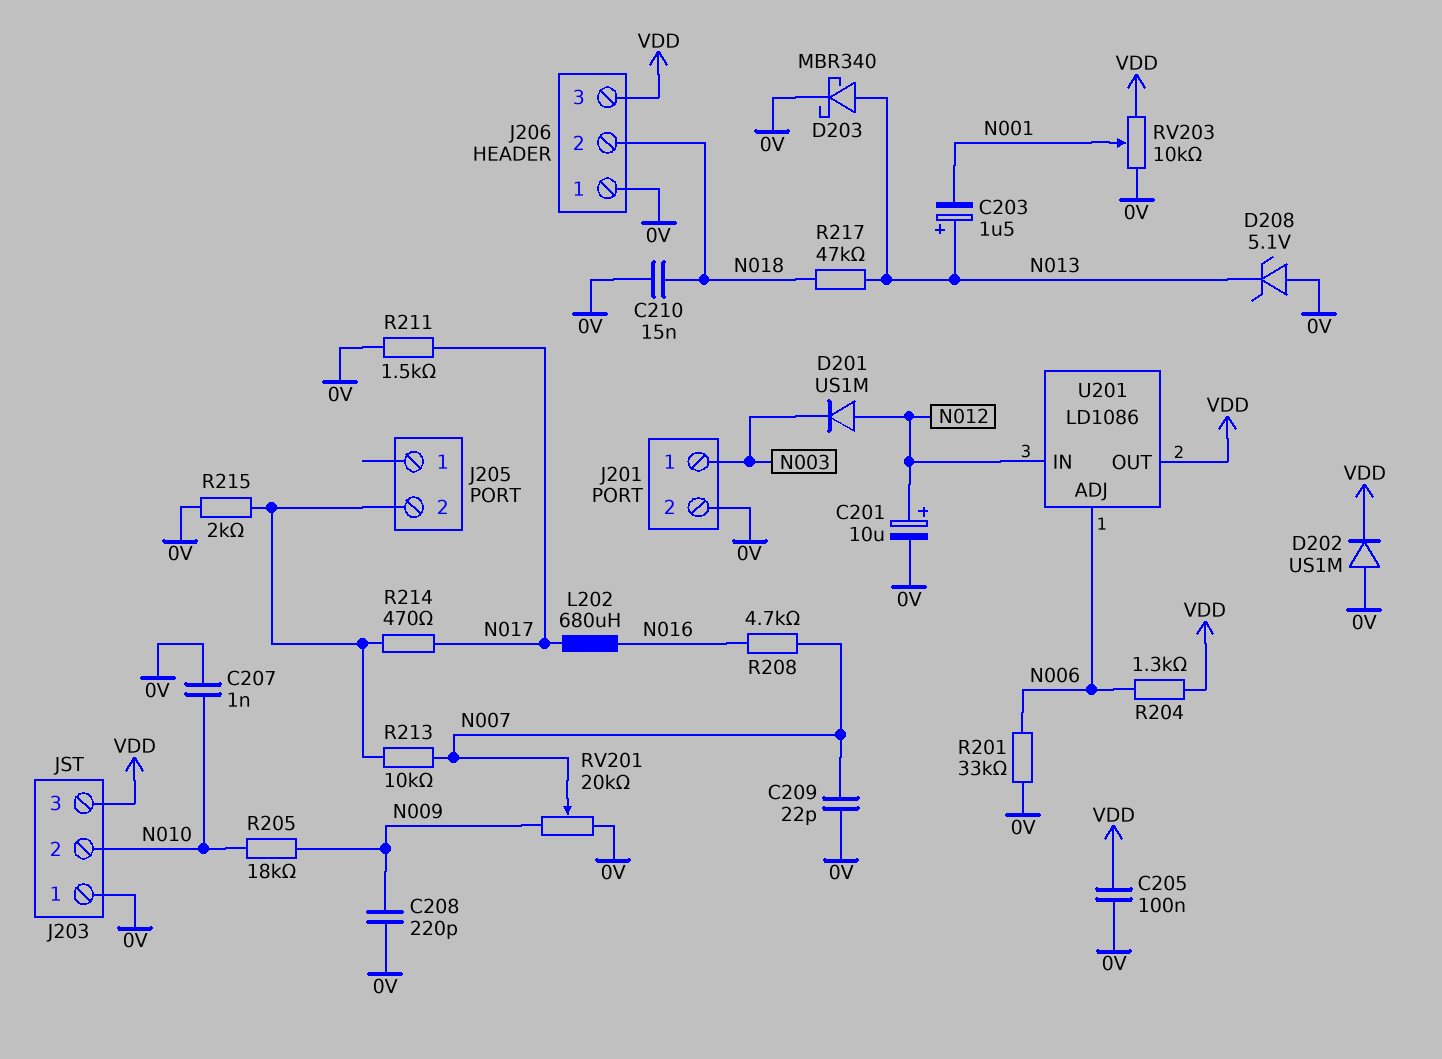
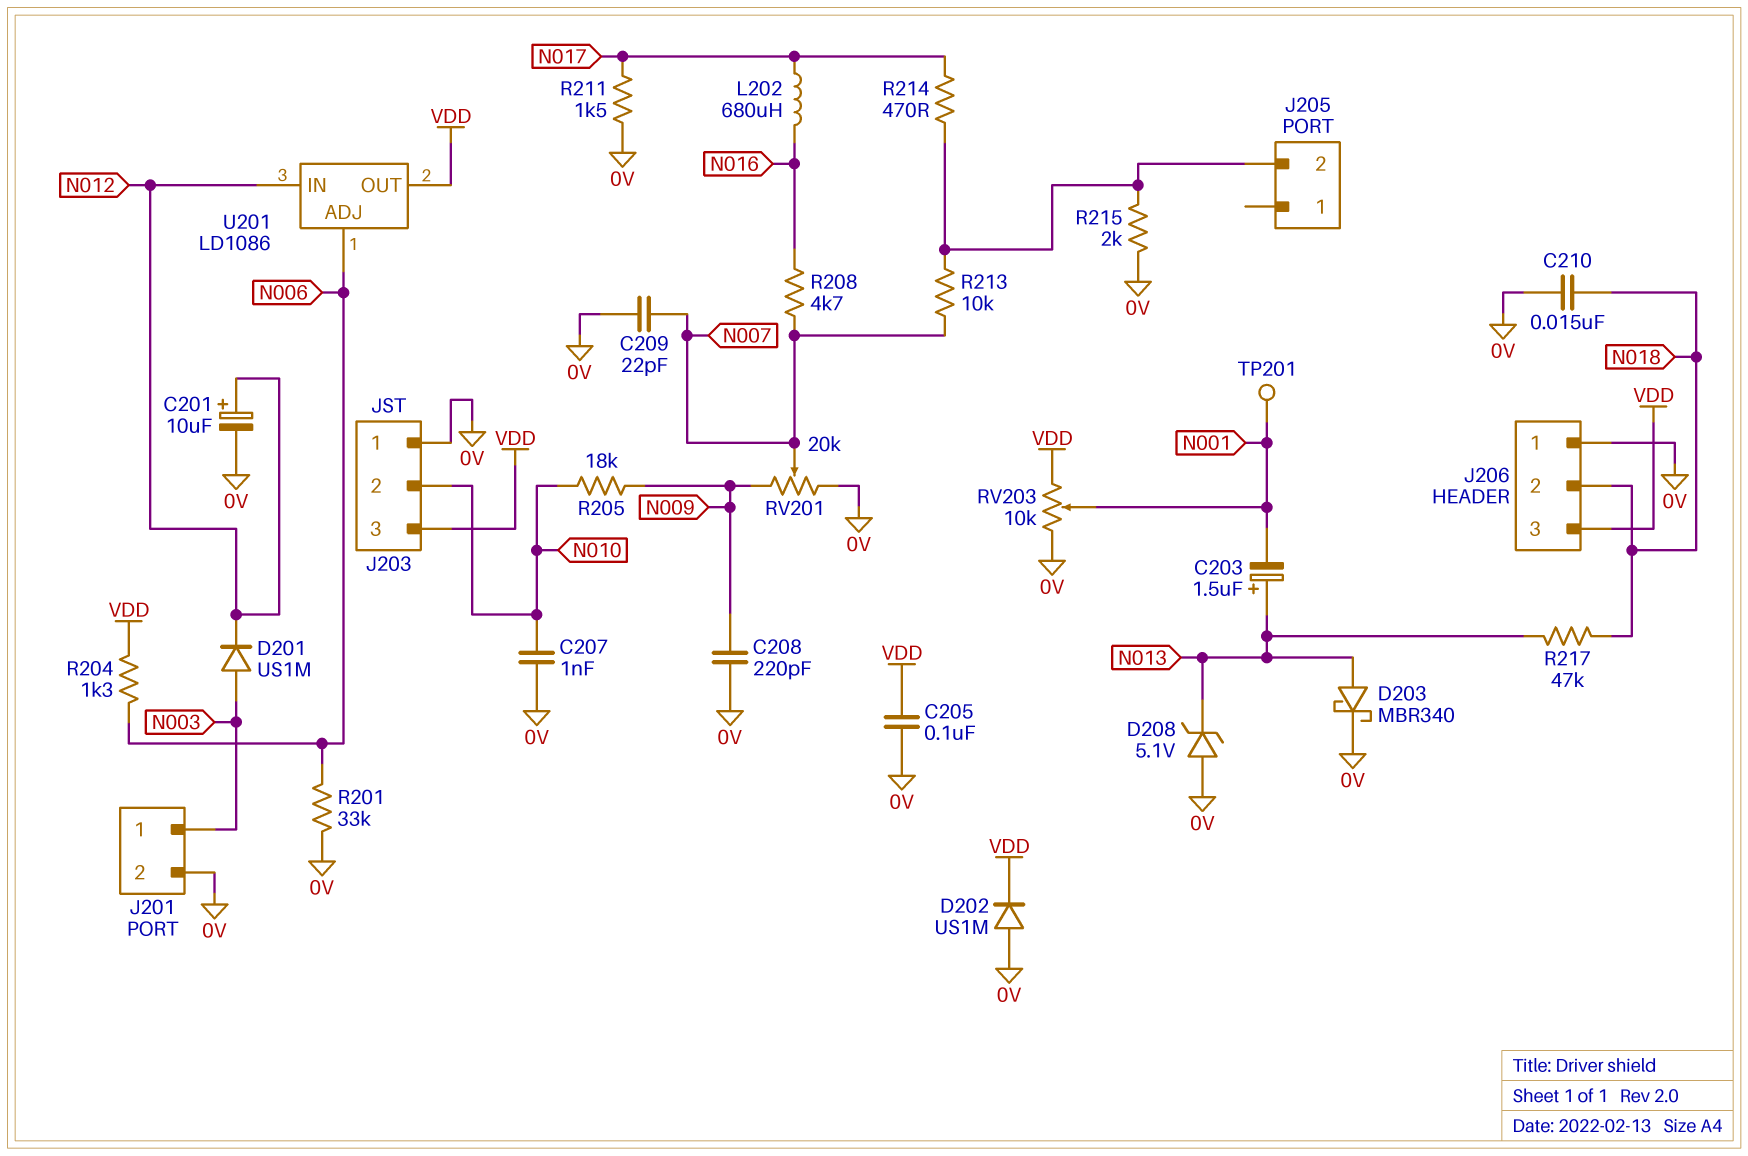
D201: diode US1M (A N012, K N003) -> diode US1M (A N003, K N012)
TP201: none -> test point (N001)

